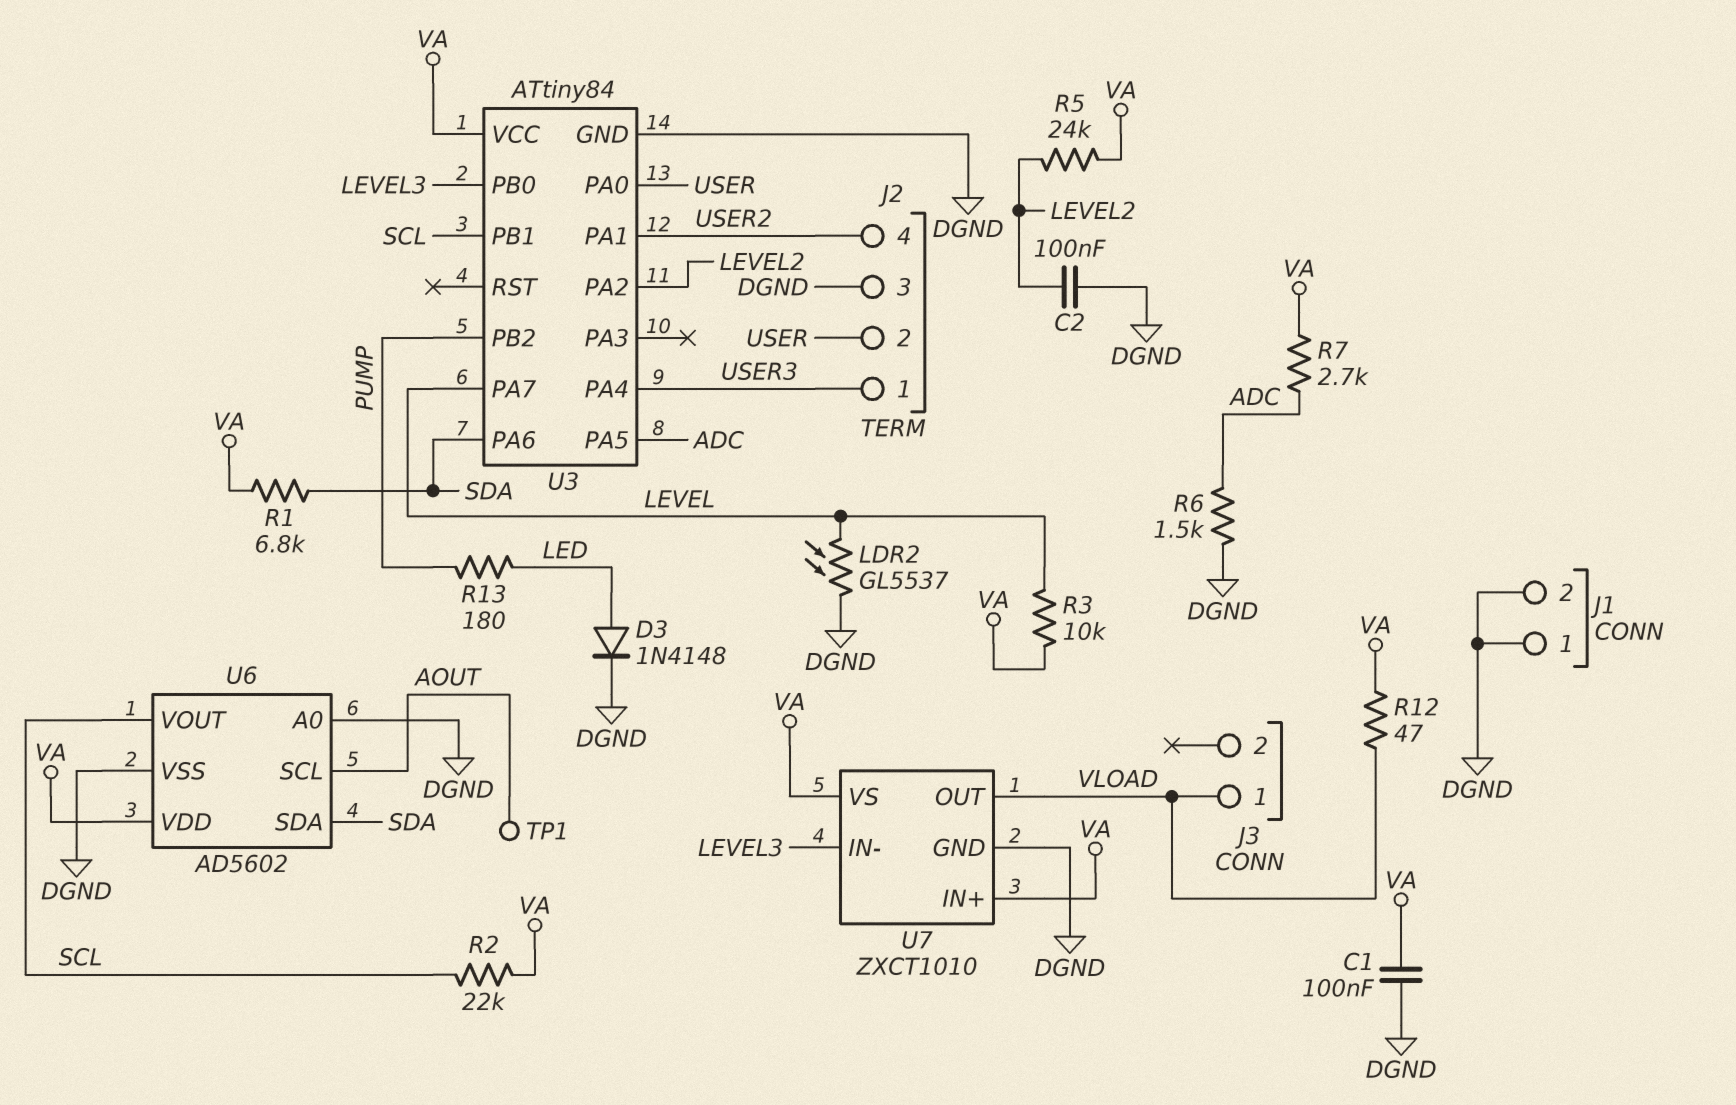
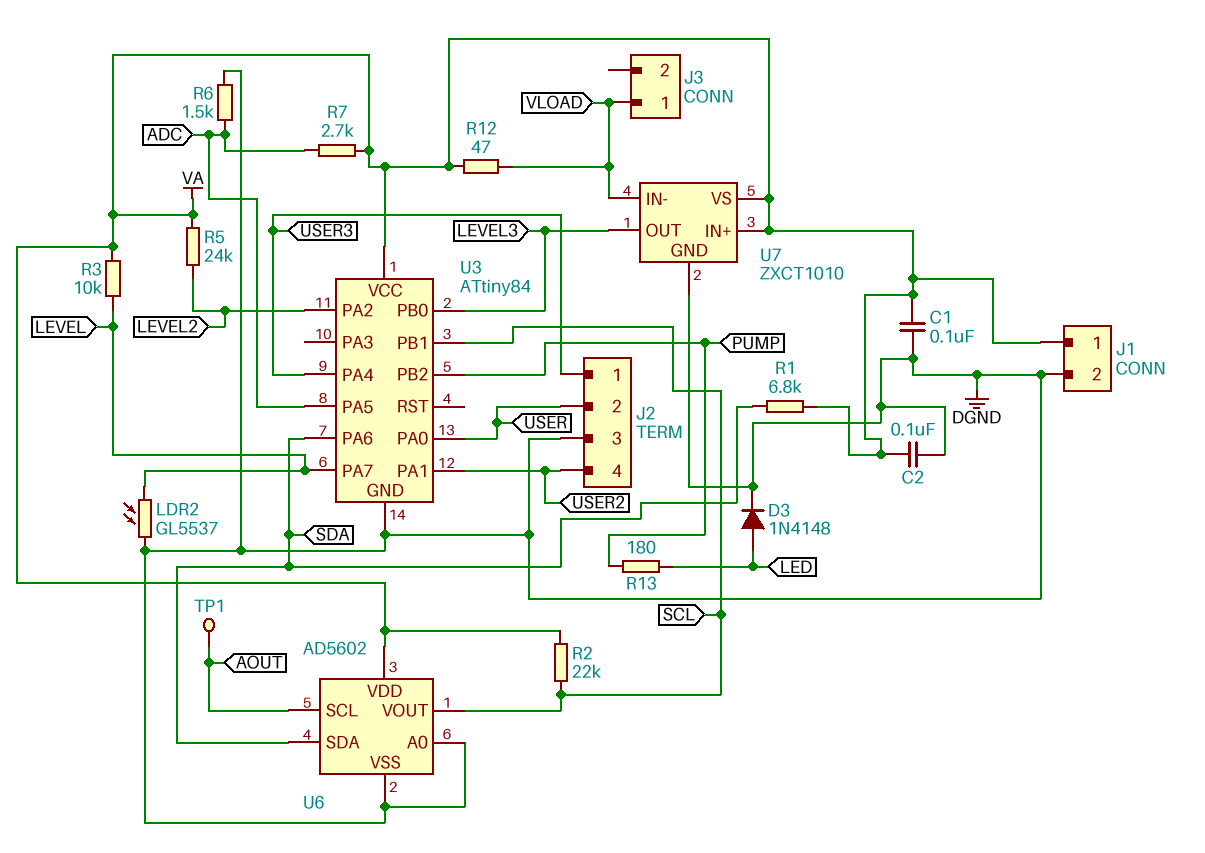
C2: 100nF (DGND, LEVEL2) -> 100nF (DGND, VA)
J1 pin 1: DGND -> VA
U7 pin IN-: LEVEL3 -> VLOAD
U7 pin OUT: VLOAD -> LEVEL3

